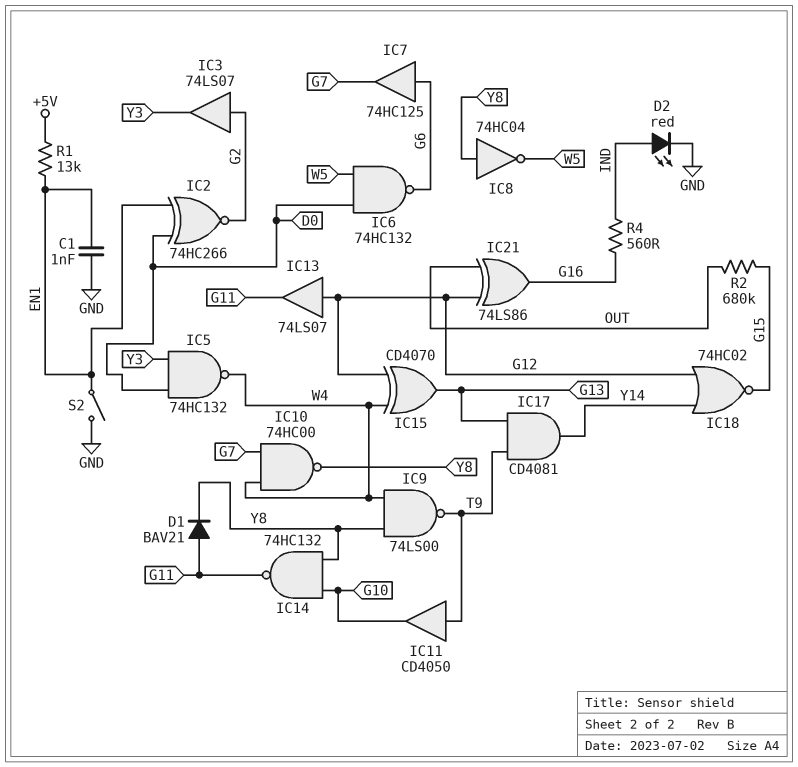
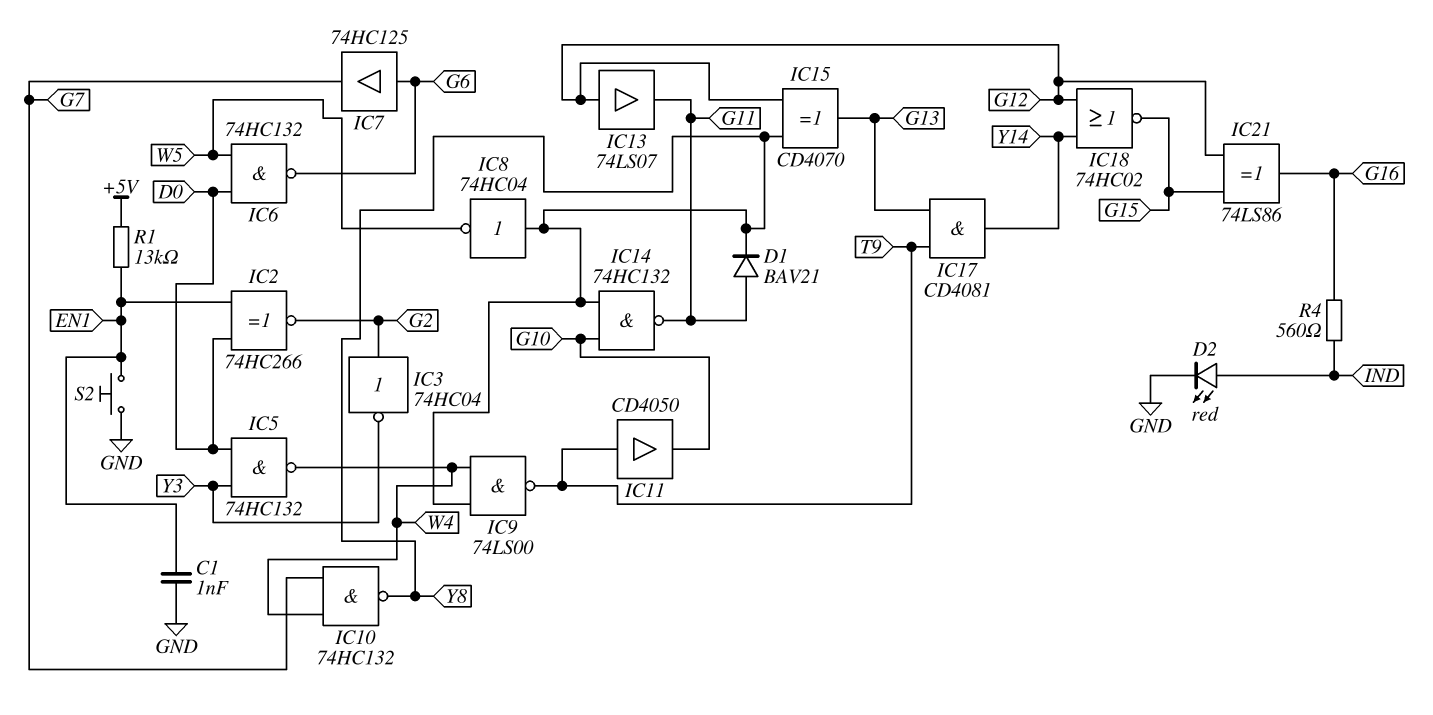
IC3: buffer 74LS07 (in G2, out Y3) -> NOT 74HC04 (in G2, out Y3)
IC10: NAND 74HC00 (in G7, in W4, out Y8) -> NAND 74HC132 (in G7, in W4, out Y8)
IC15: XOR CD4070 (in G12, in W4, out G13) -> XOR CD4070 (in G12, in Y8, out G13)
IC21: XOR 74LS86 (in G12, in OUT, out G16) -> XOR 74LS86 (in G12, in G15, out G16)
R2: 680k (G15, OUT) -> none
S2: switch (EN1, GND) -> button (EN1, GND)

